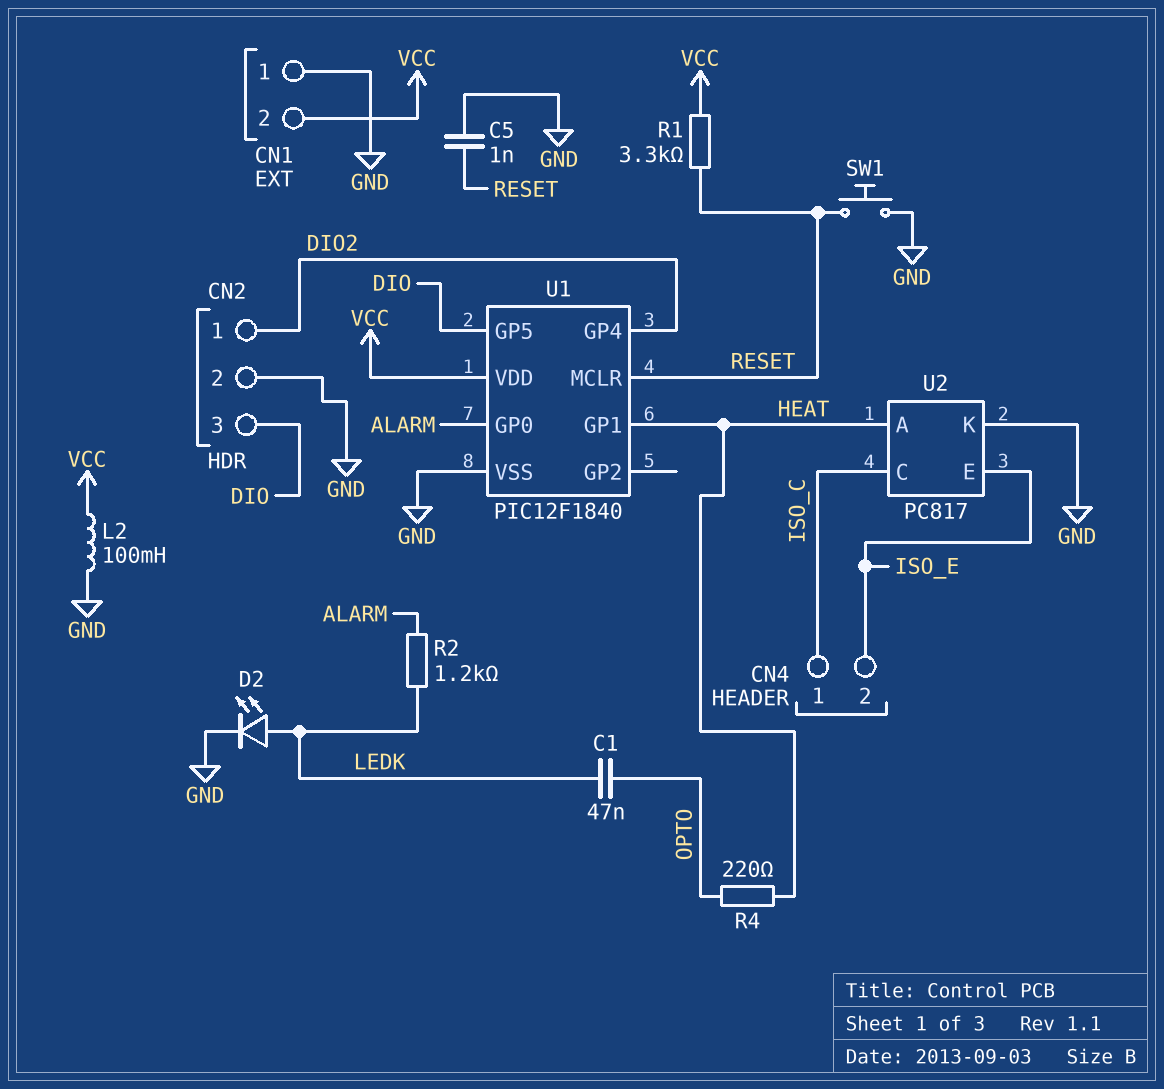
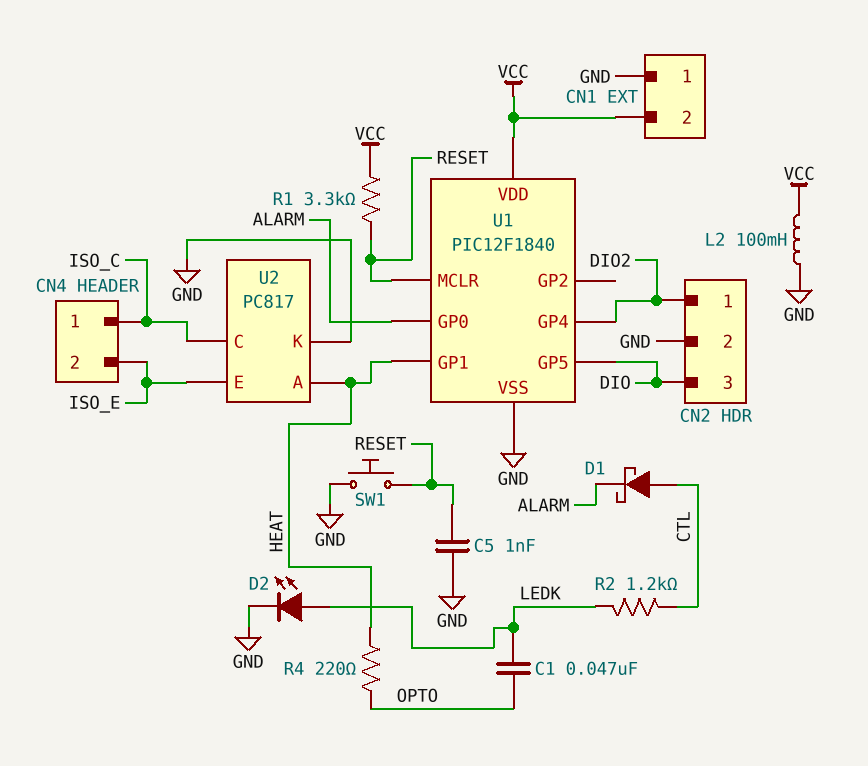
D1: none -> schottky (A CTL, K ALARM)
R2: 1.2k (ALARM, LEDK) -> 1.2k (CTL, LEDK)

